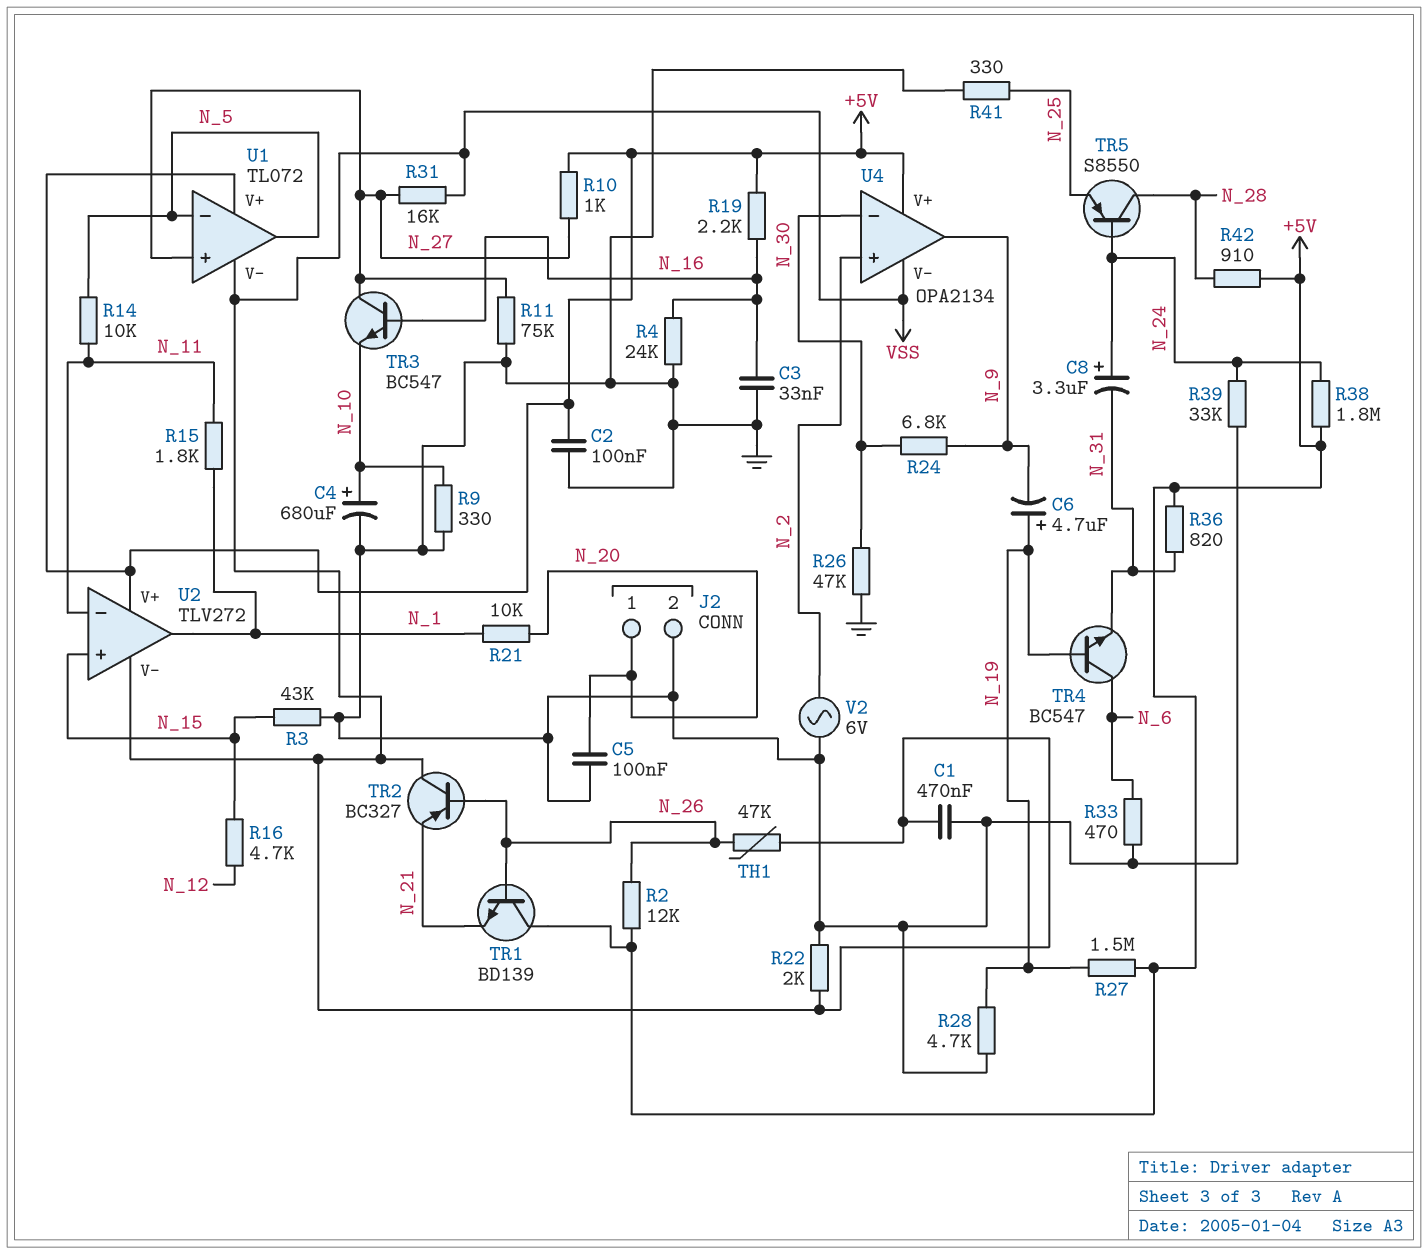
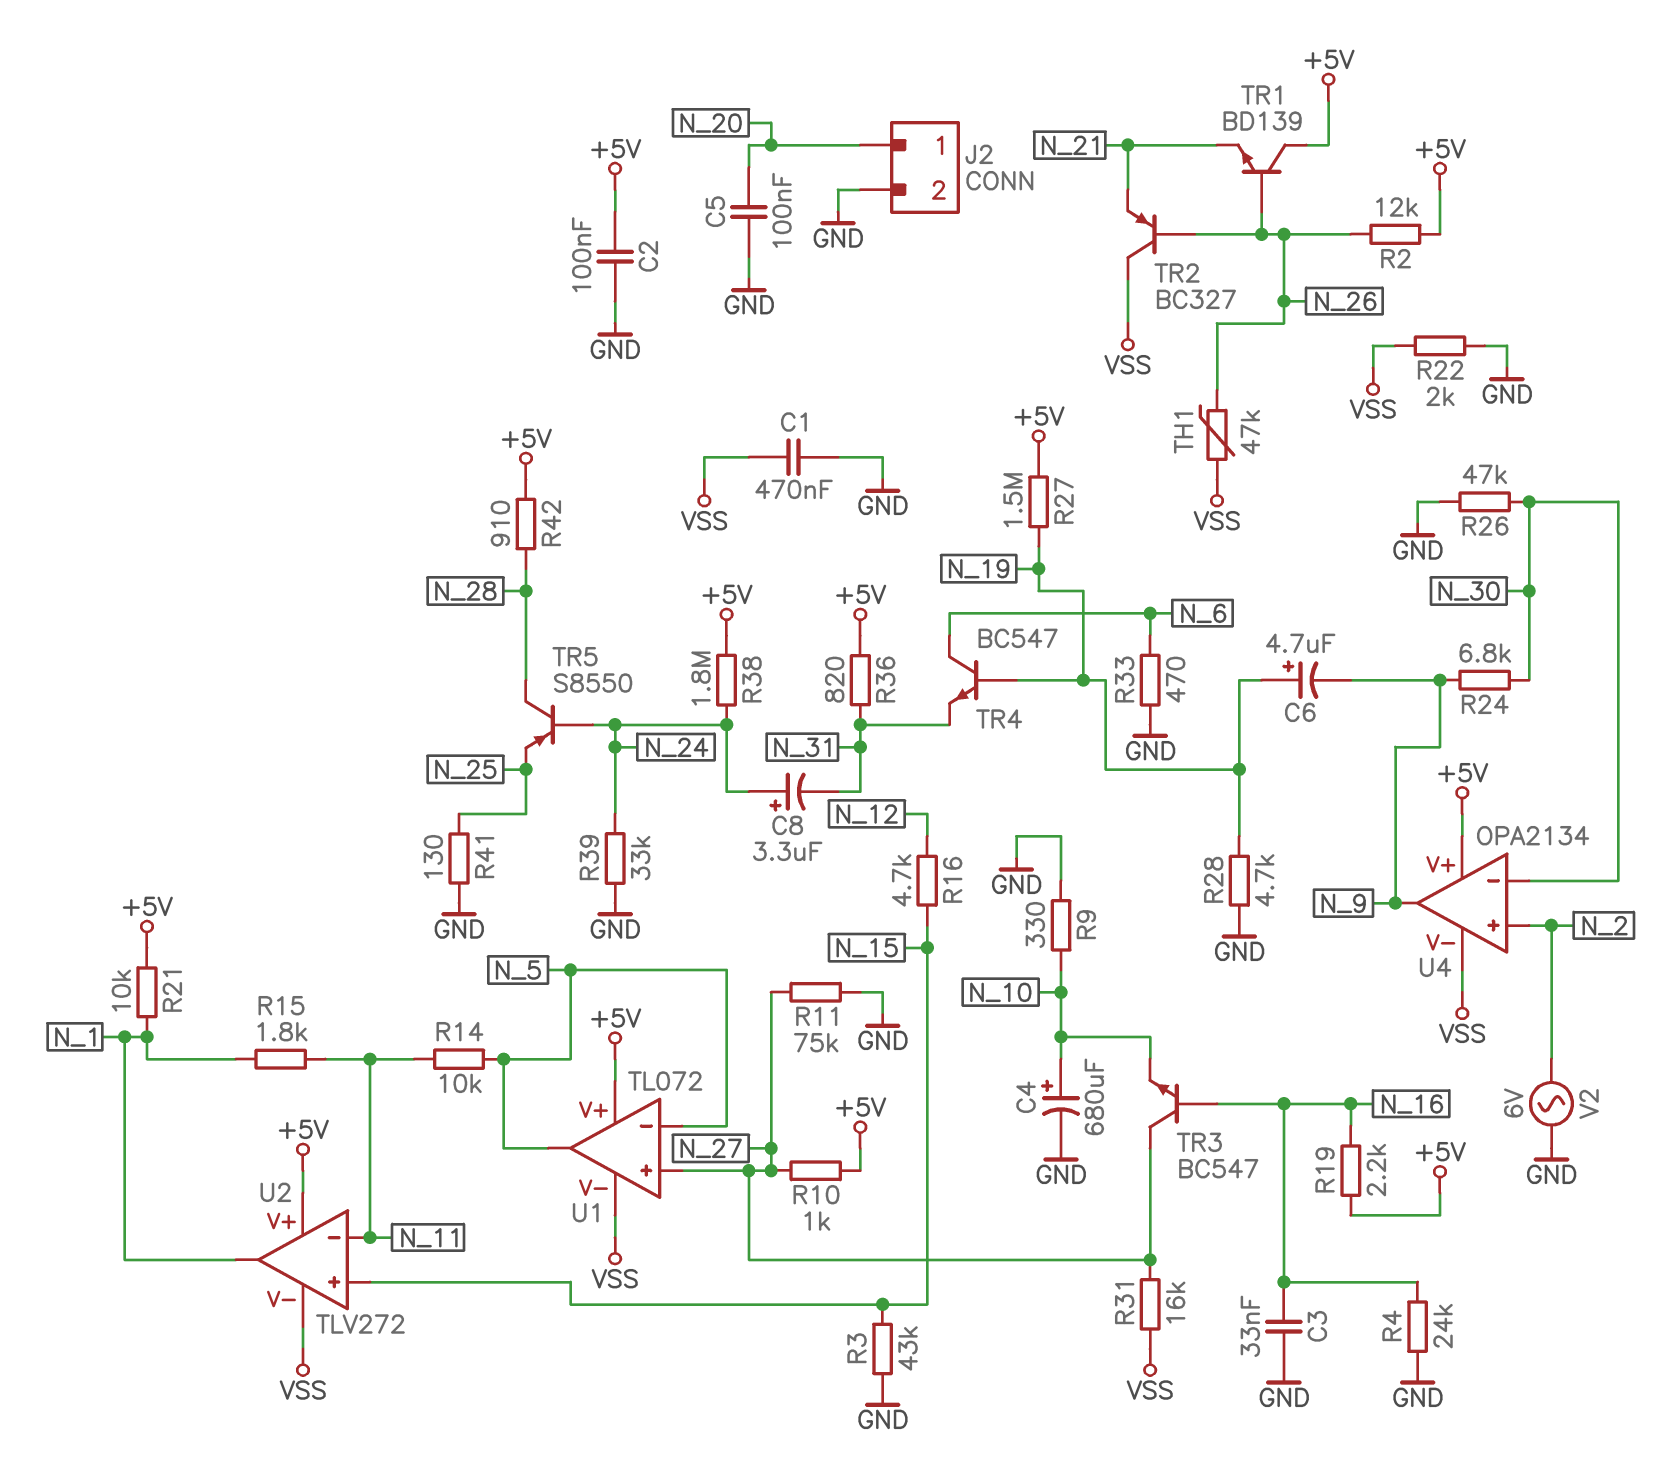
R21: 10k (N_1, N_20) -> 10k (+5V, N_1)
R41: 330 (GND, N_25) -> 130 (GND, N_25)

